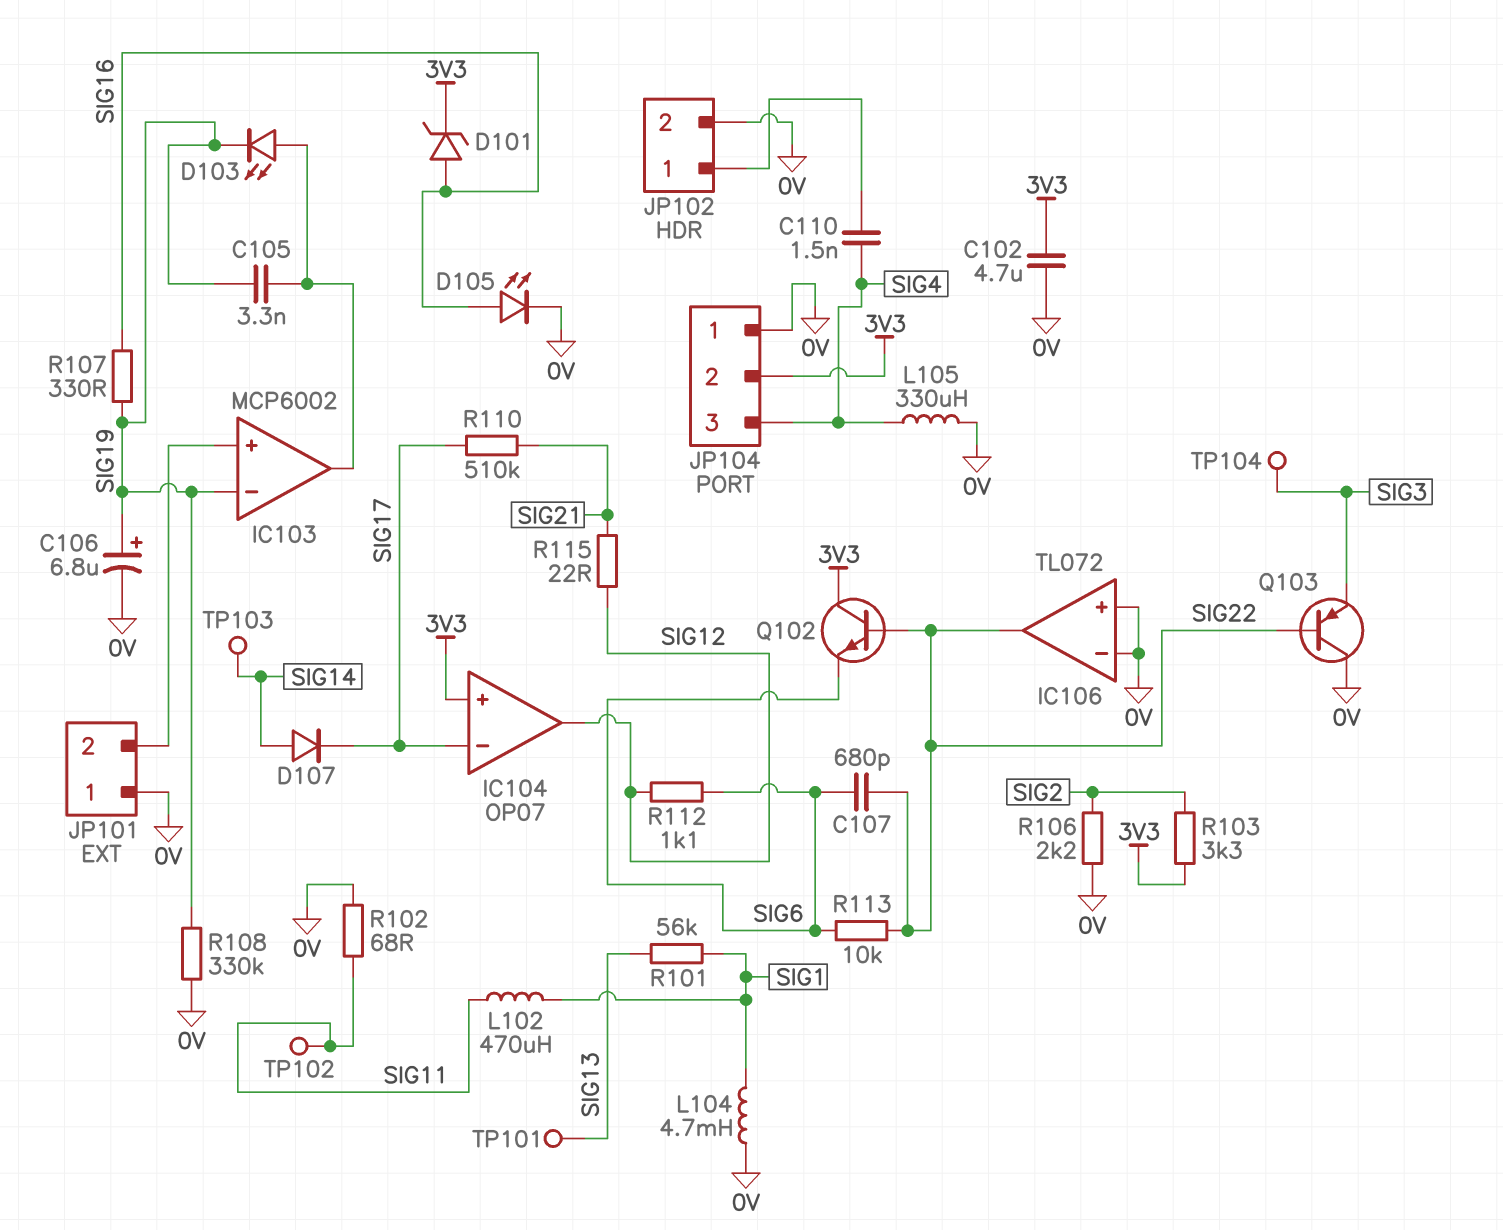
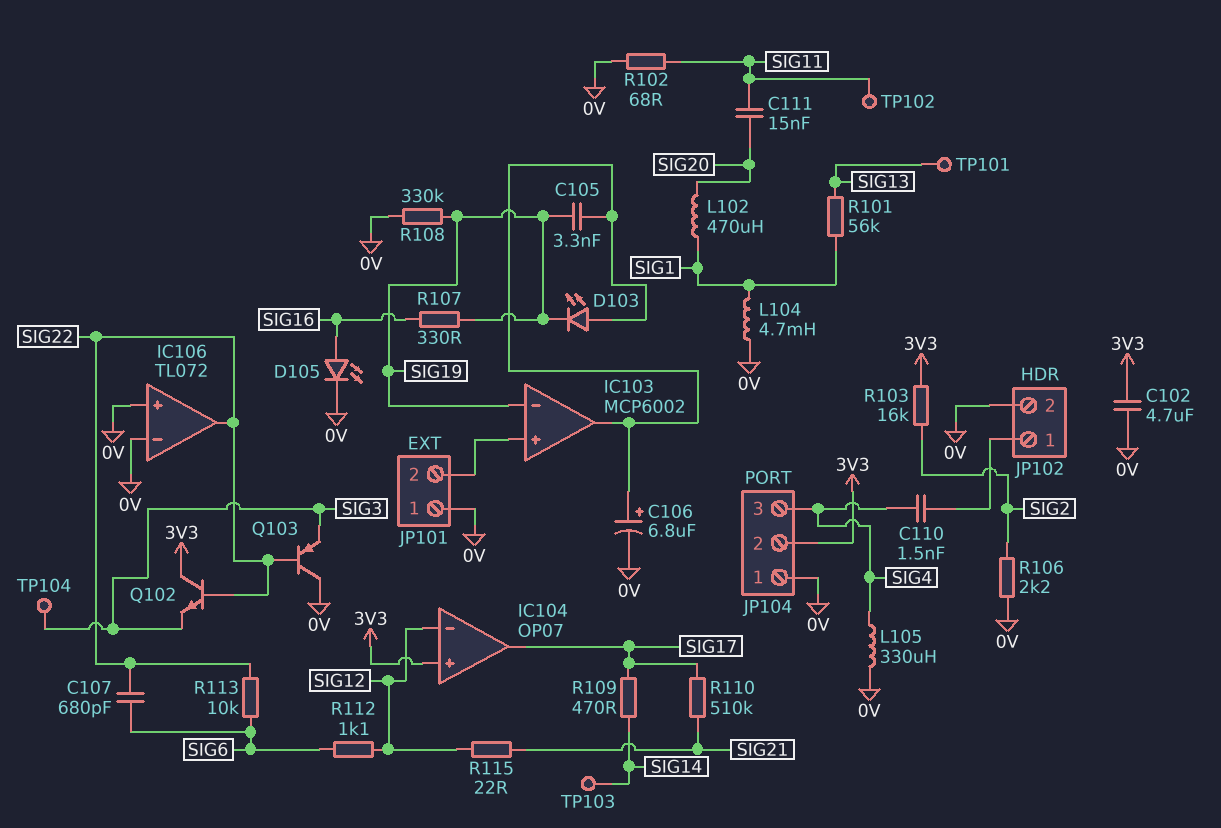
C106: 6.8uF (plus SIG19, minus 0V) -> 6.8uF (plus IC103/out, minus 0V)
C111: none -> 15nF (SIG11, SIG20)
D101: zener (A SIG16, K 3V3) -> none
D107: diode (A SIG14, K SIG17) -> none
IC104 pin in-: SIG17 -> SIG12
IC104 pin out: SIG12 -> SIG17
L102: 470uH (SIG1, SIG11) -> 470uH (SIG1, SIG20)
Q102: NPN (B SIG22, C 3V3, E SIG6) -> NPN (B SIG22, C 3V3, E SIG3)
R103: 3.3k (3V3, SIG2) -> 16k (3V3, SIG2)
R109: none -> 470 (SIG14, SIG17)

